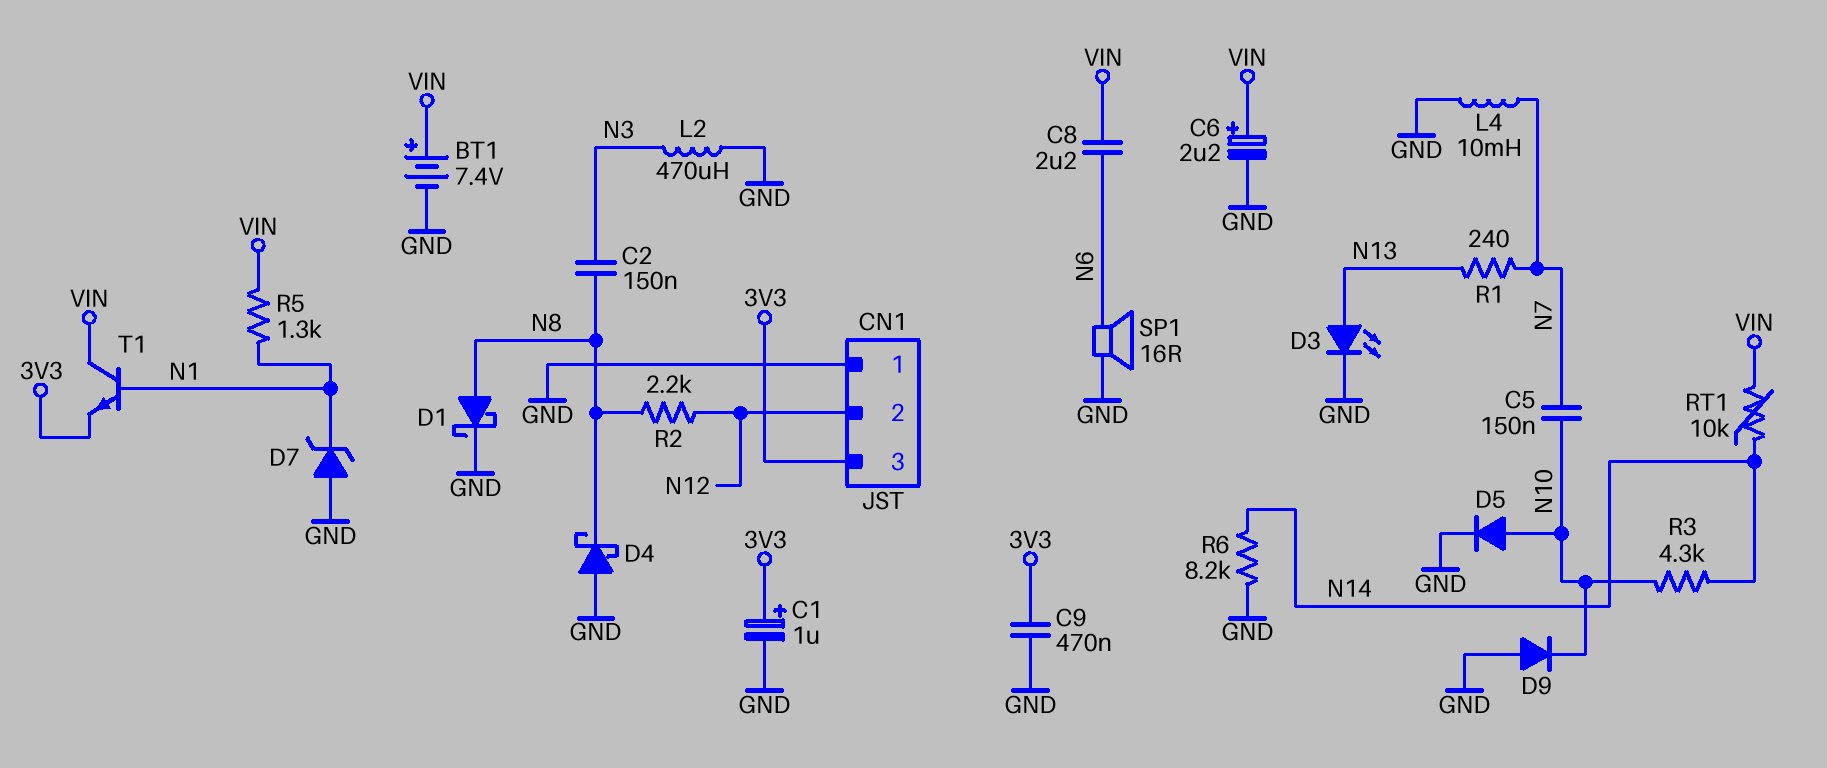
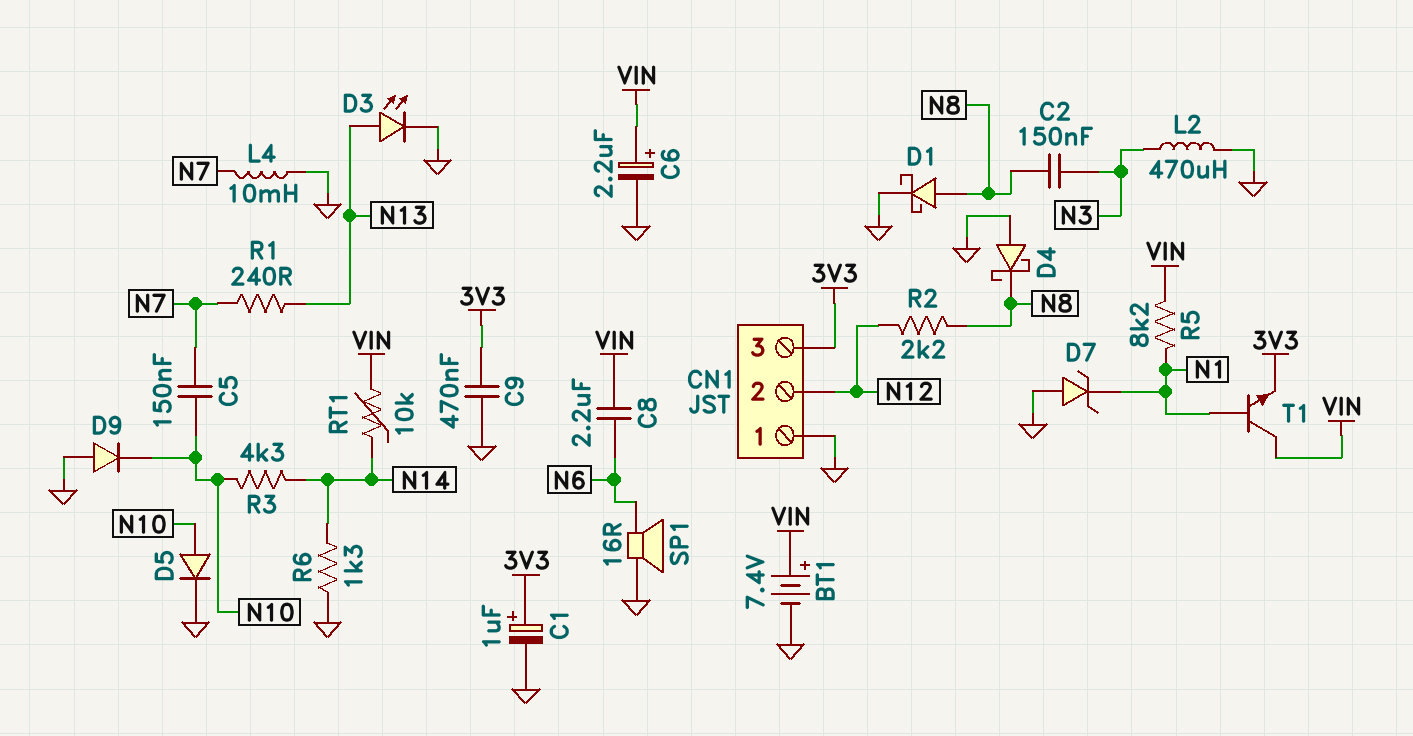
R5: 1.3k (N1, VIN) -> 8.2k (N1, VIN)
R6: 8.2k (GND, N14) -> 1.3k (GND, N14)

